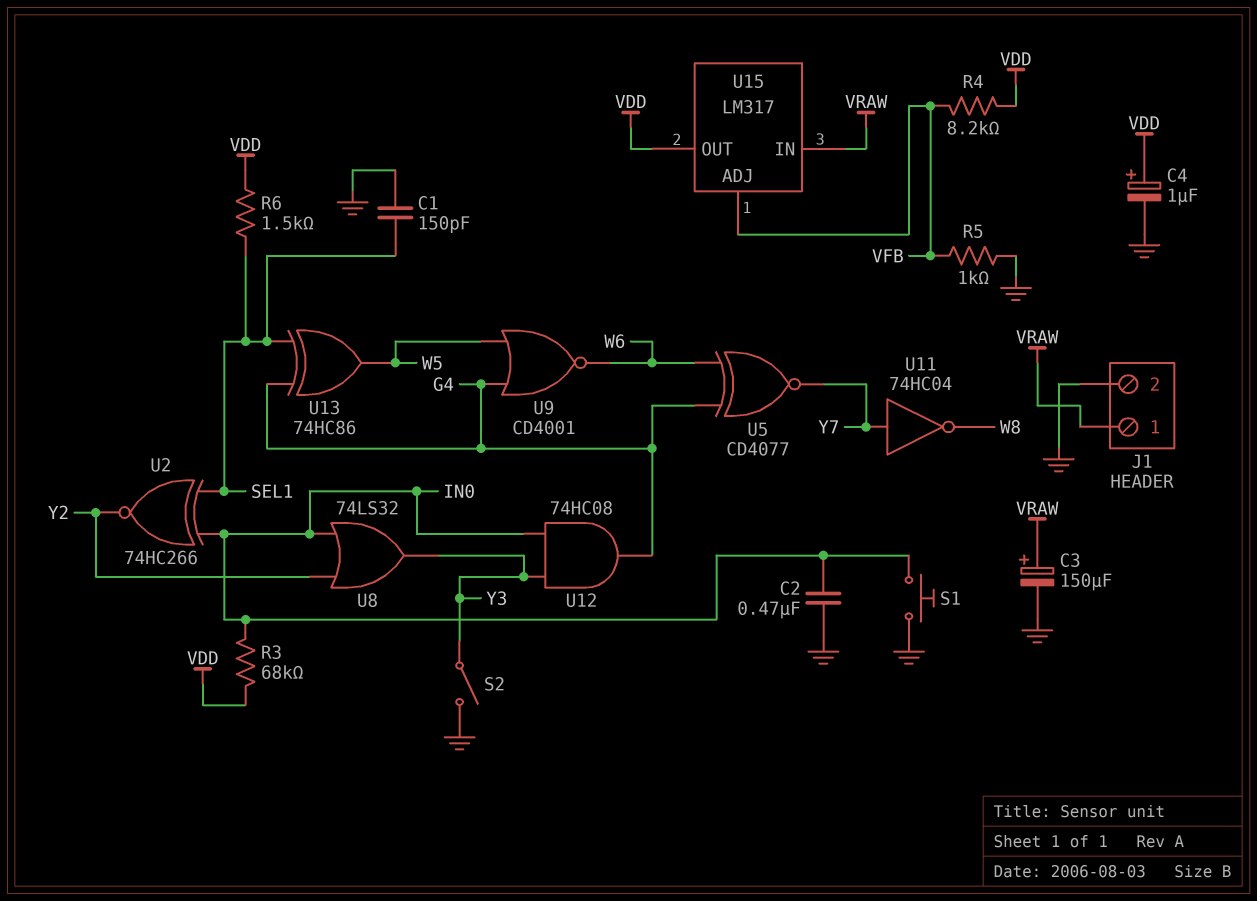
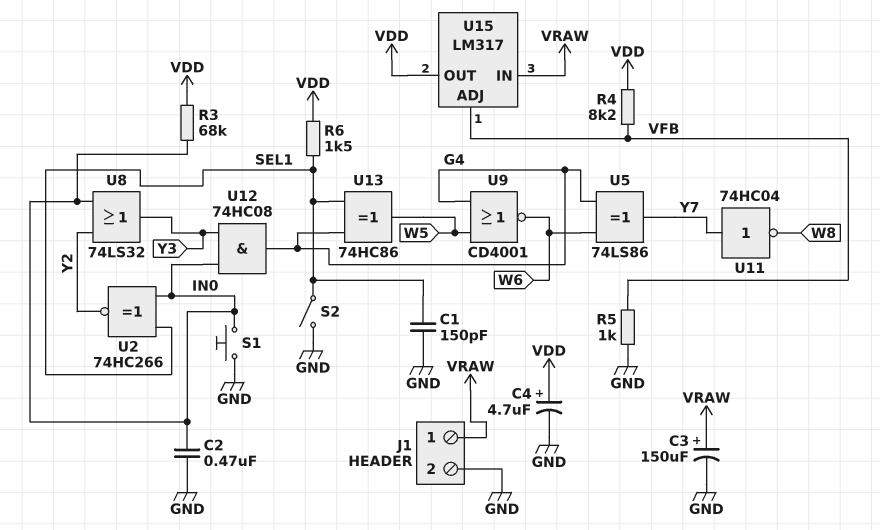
C4: 1uF (plus VDD, minus GND) -> 4.7uF (plus VDD, minus GND)
S2: switch (GND, Y3) -> switch (GND, SEL1)
U5: XNOR CD4077 (in G4, in W6, out Y7) -> XOR 74LS86 (in G4, in W6, out Y7)

